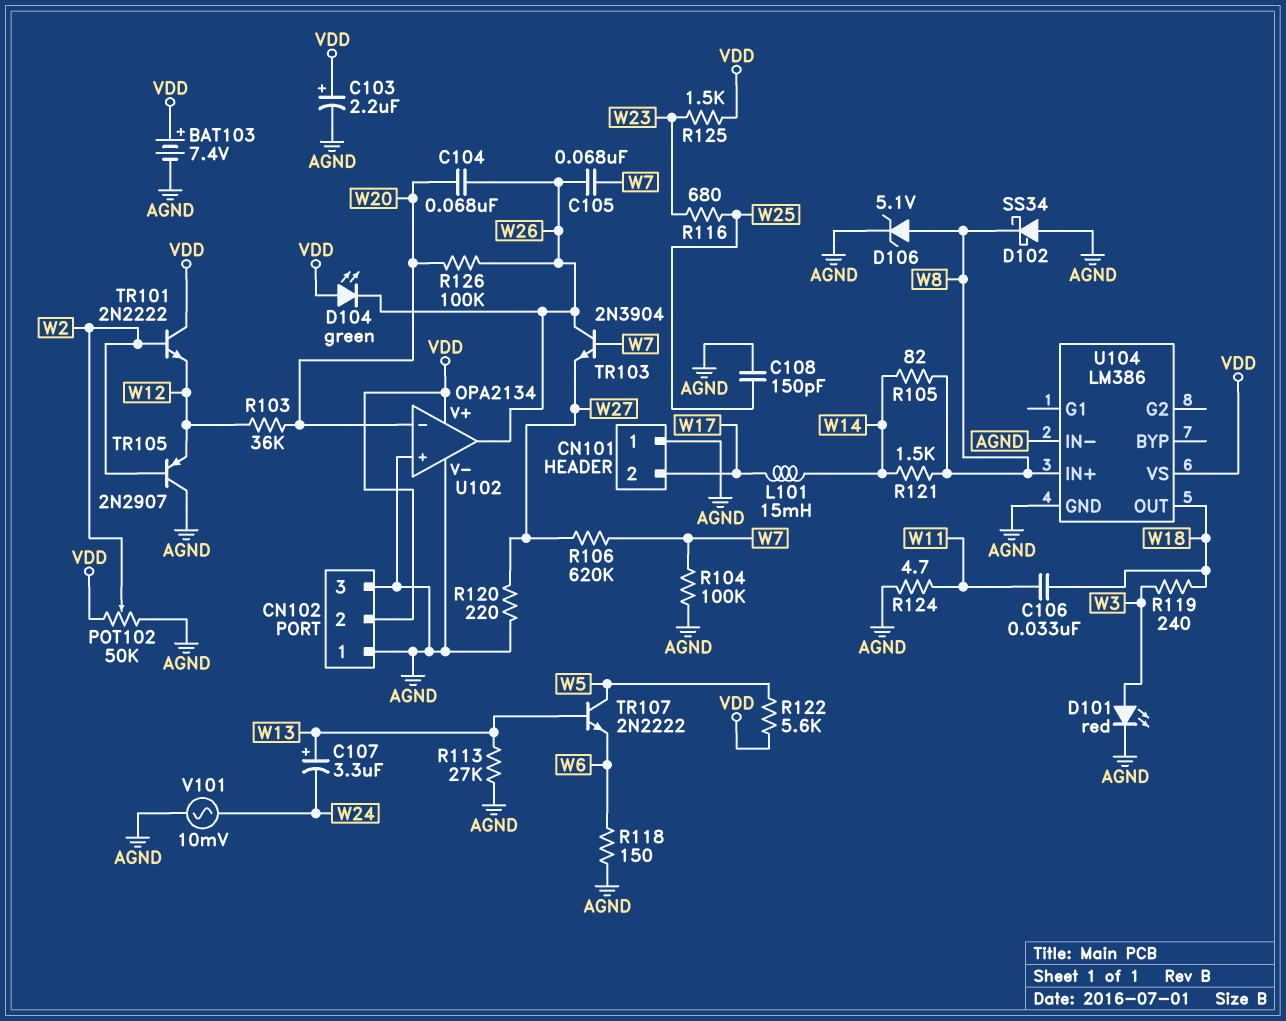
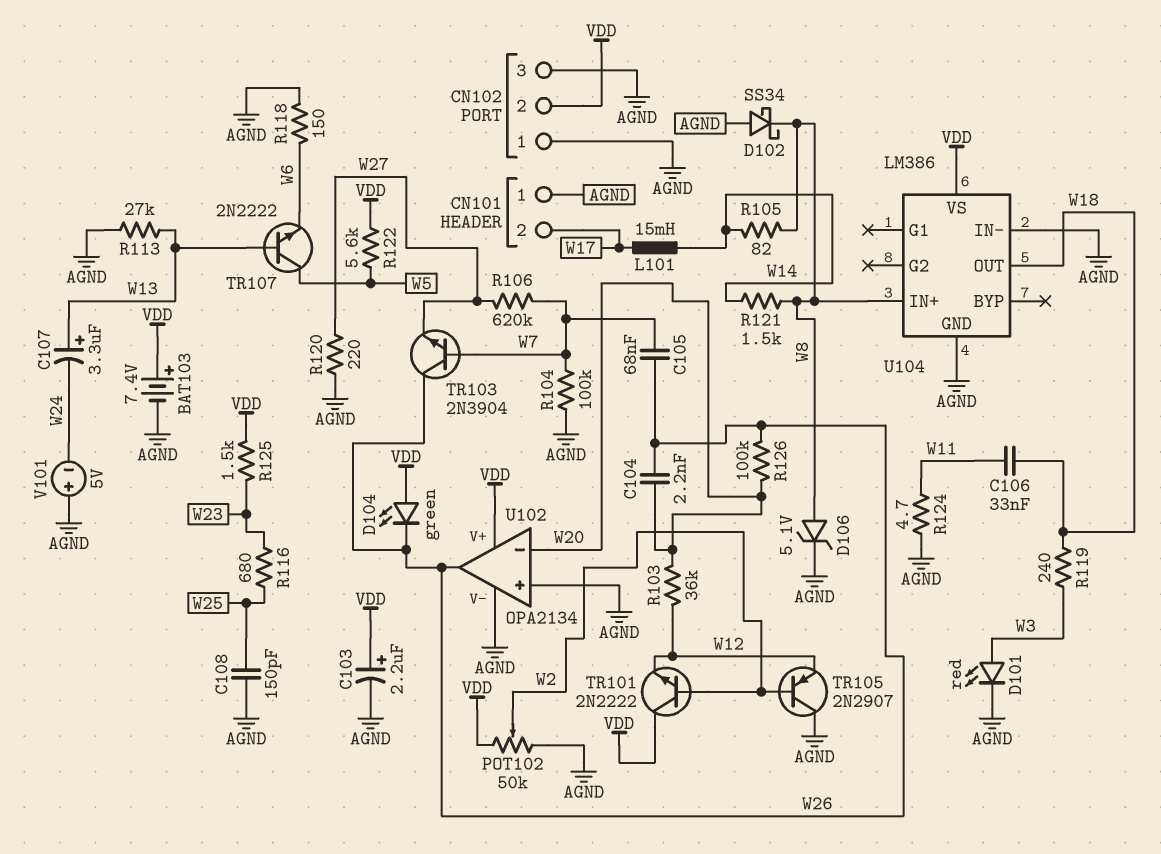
C104: 68nF (W20, W26) -> 2.2nF (W20, W26)
V101: AC 10mV (AGND, W24) -> 5V (plus AGND, minus W24)

